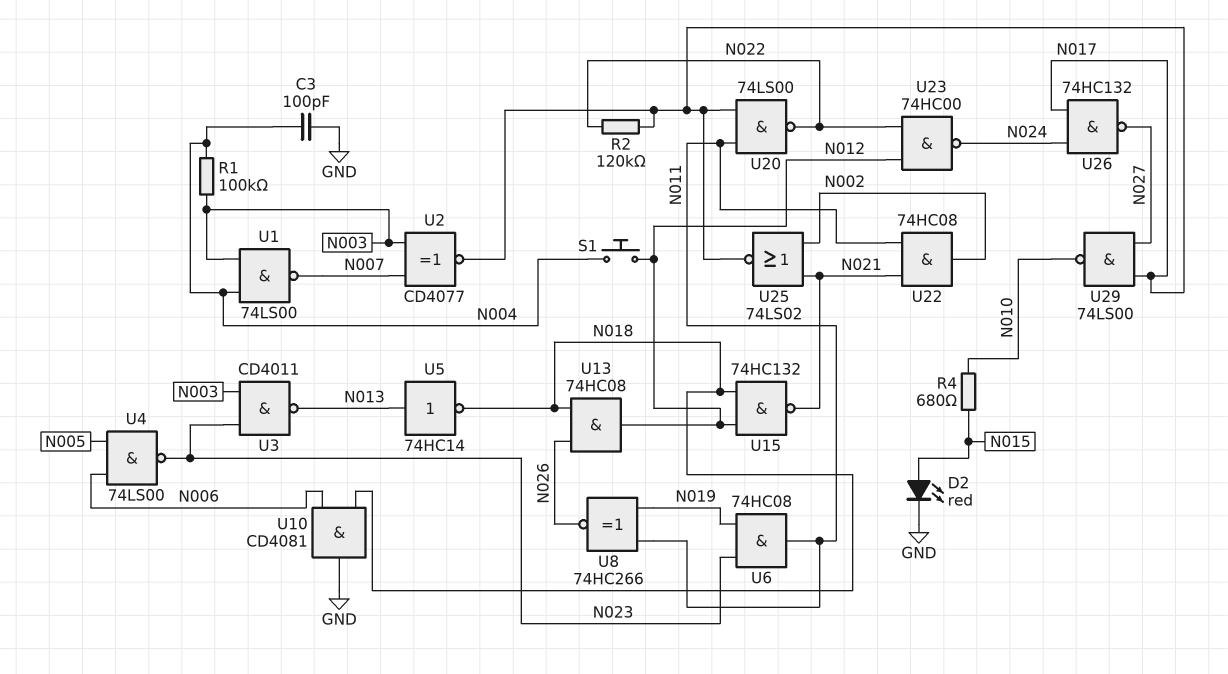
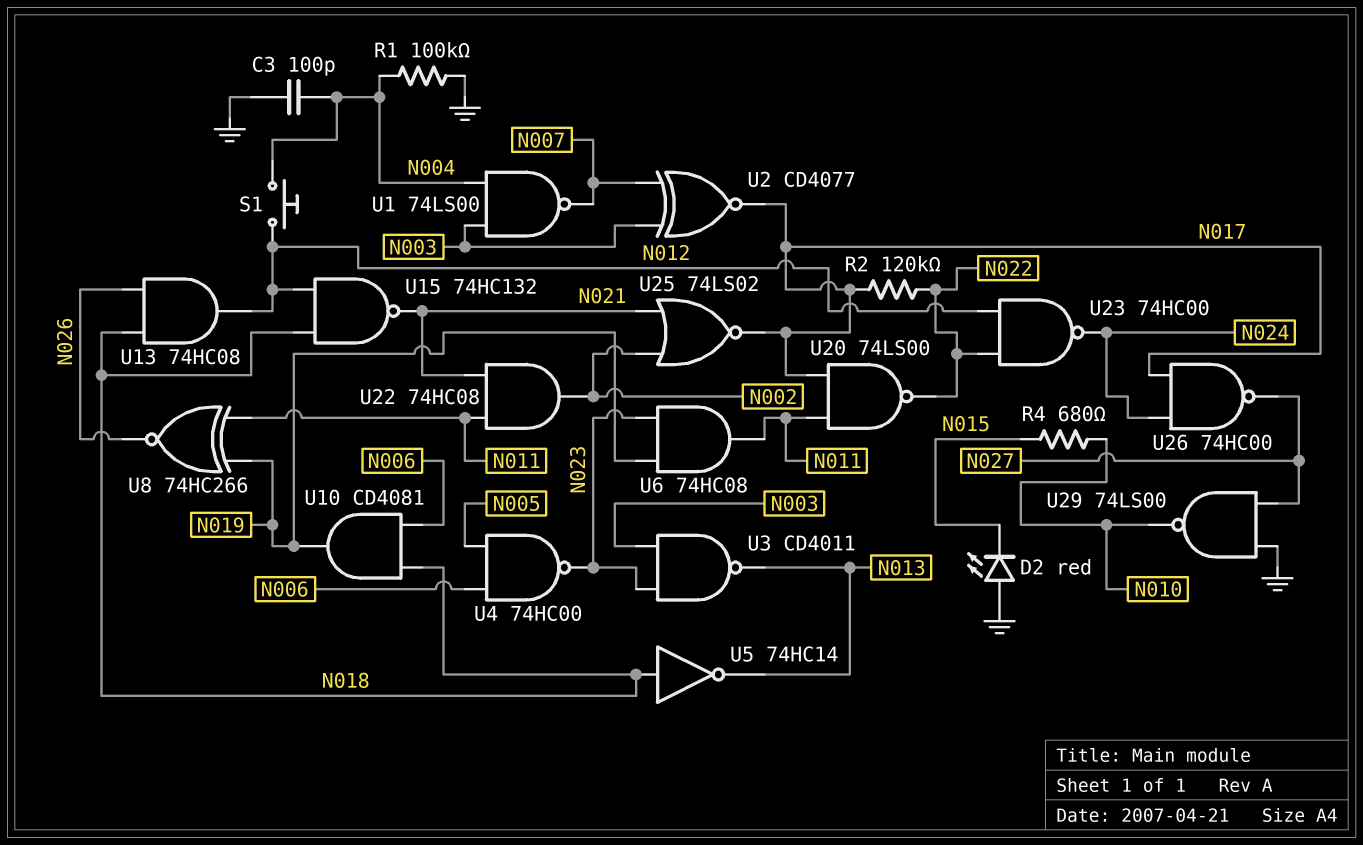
D2: LED red (A N015, K GND) -> LED red (A GND, K N015)
R1: 100k (N003, N004) -> 100k (GND, N004)
U4: NAND 74LS00 (in N005, in N006, out N023) -> NAND 74HC00 (in N005, in N006, out N023)
U5: NOT 74HC14 (in N013, out N018) -> NOT 74HC14 (in N018, out N013)
U10: AND CD4081 (in N006, in N018, out GND) -> AND CD4081 (in N006, in N018, out N019)
U26: NAND 74HC132 (in N017, in N024, out N027) -> NAND 74HC00 (in N017, in N024, out N027)
U29: NAND 74LS00 (in N017, in N027, out N010) -> NAND 74LS00 (in GND, in N027, out N010)

